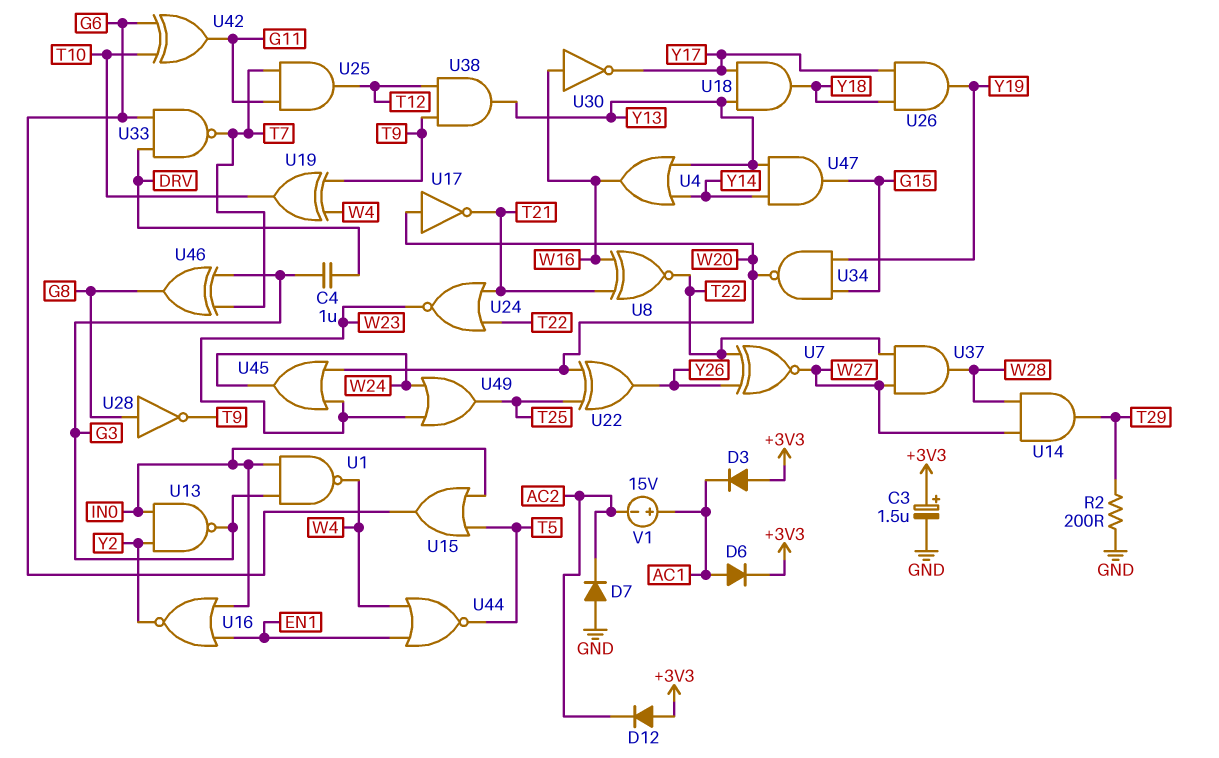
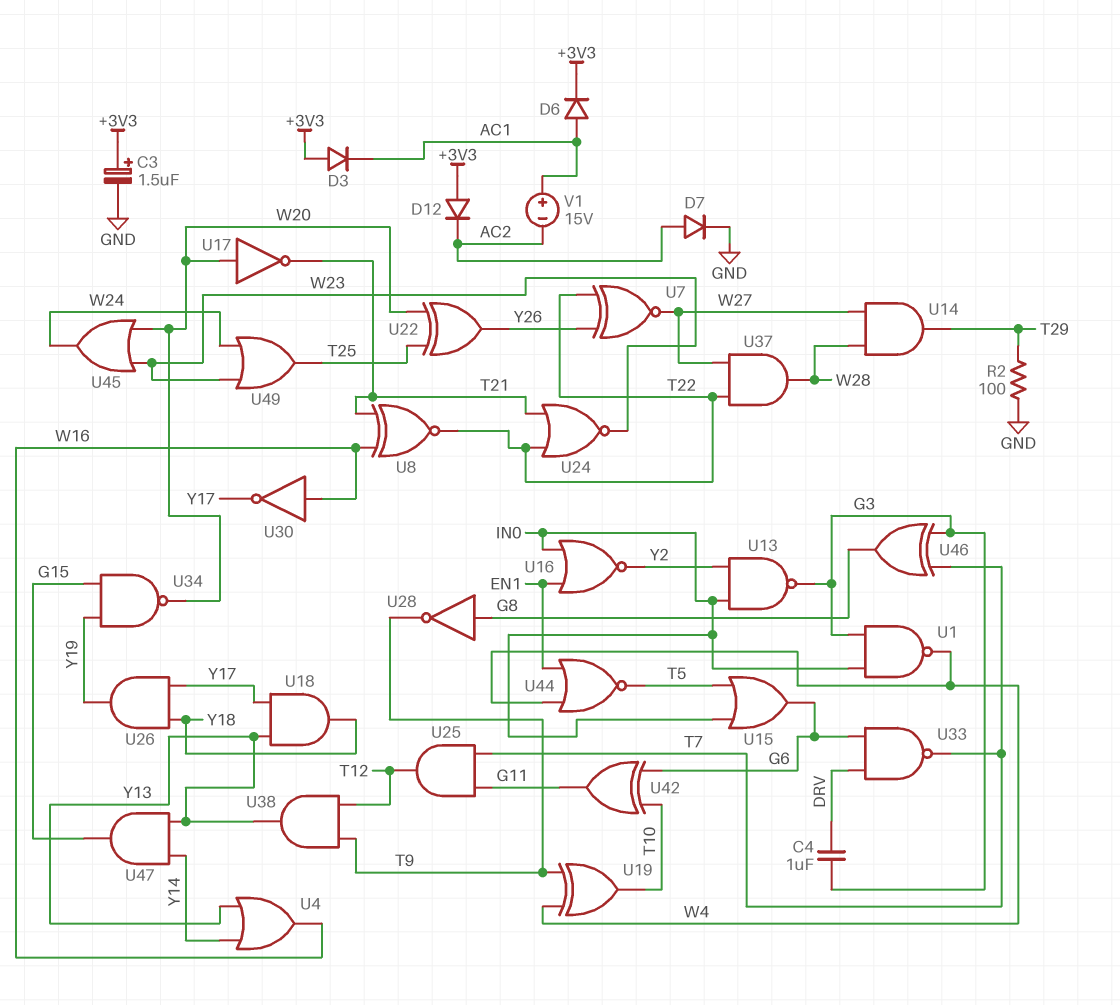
D7: diode (A GND, K AC2) -> diode (A AC2, K GND)
R2: 200 (GND, T29) -> 100 (GND, T29)

